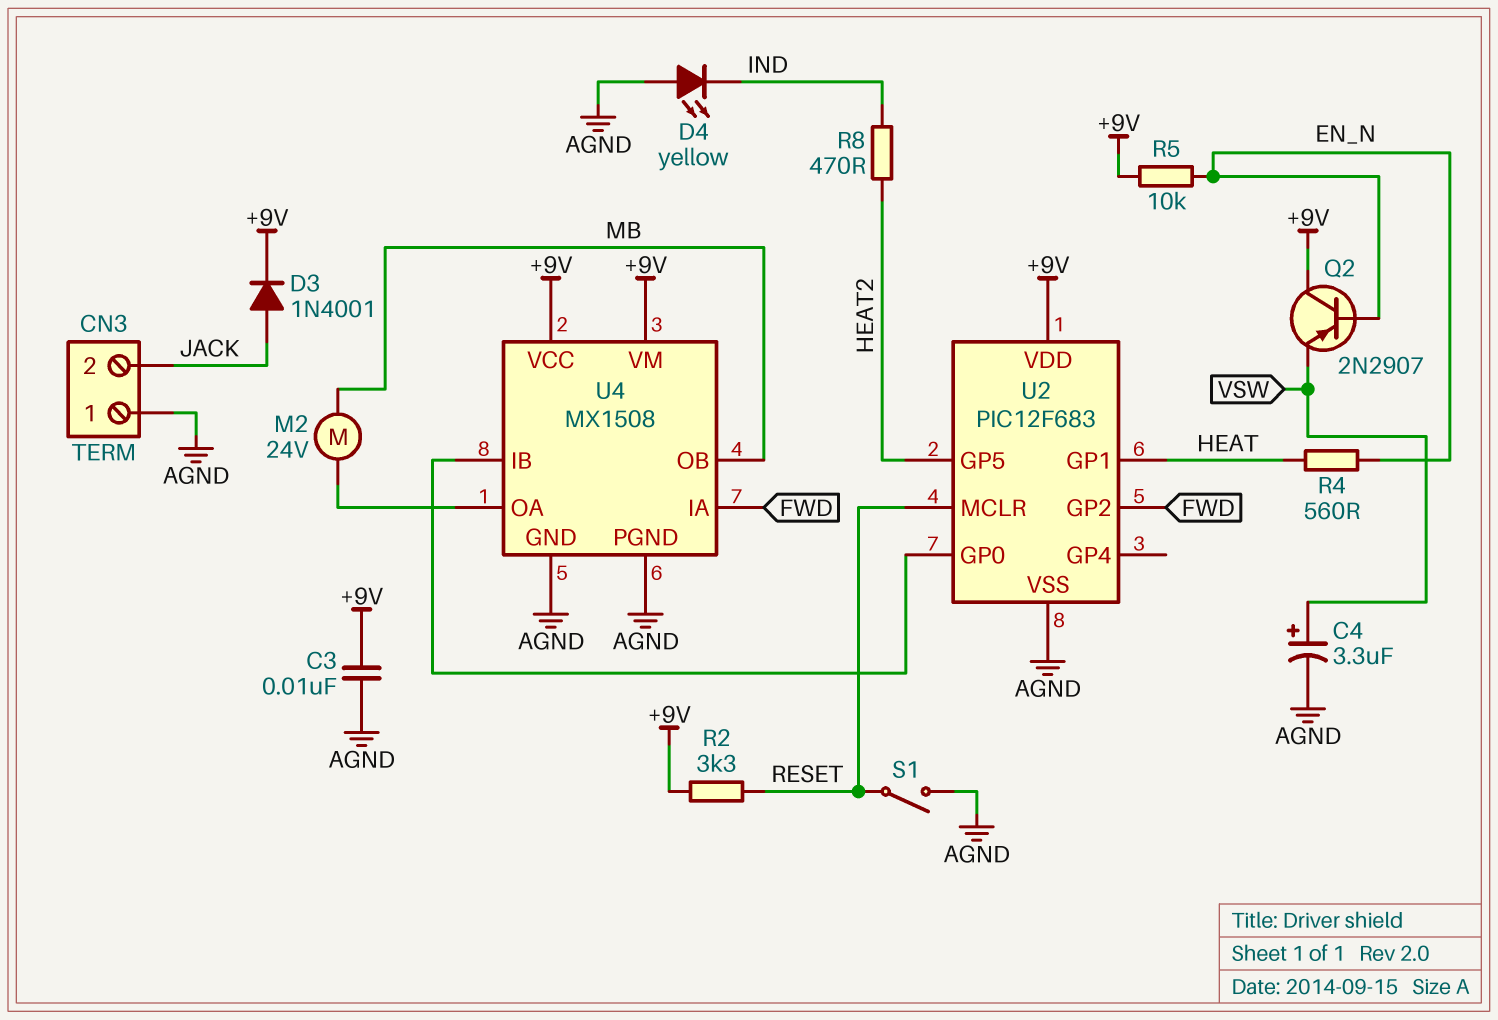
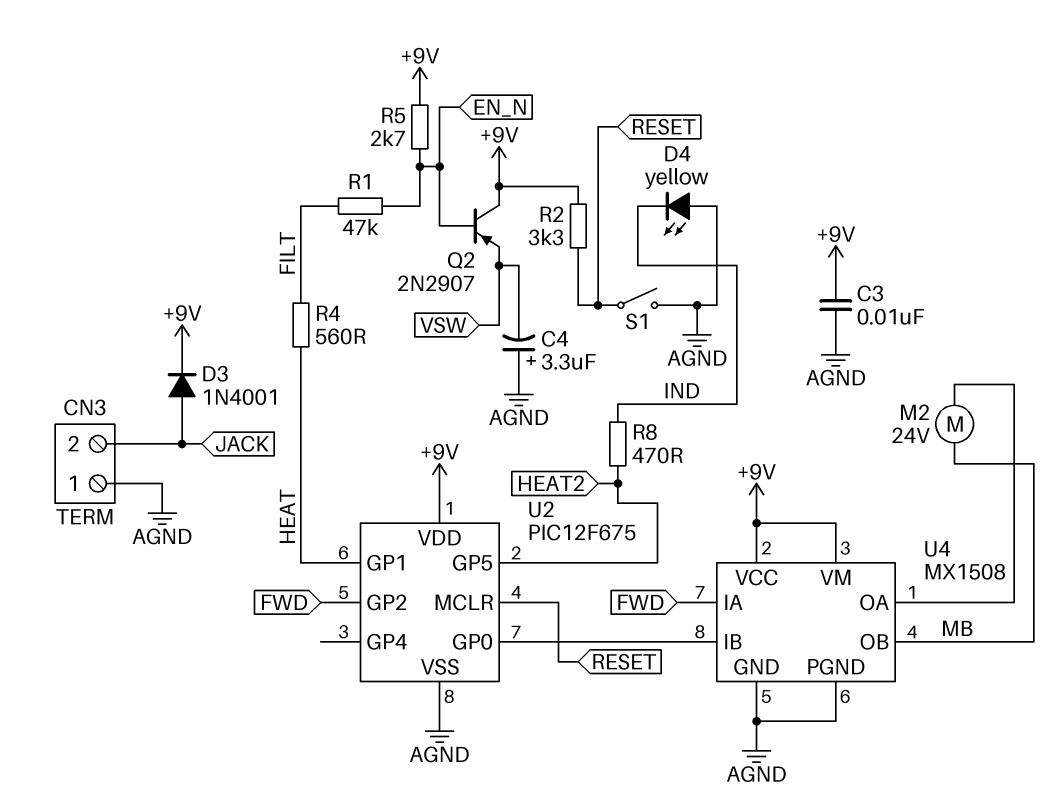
C4: 3.3uF (plus VSW, minus AGND) -> 3.3uF (plus AGND, minus VSW)
R1: none -> 47k (EN_N, FILT)
R4: 560 (EN_N, HEAT) -> 560 (FILT, HEAT)
R5: 10k (+9V, EN_N) -> 2.7k (+9V, EN_N)
U2: PIC12F683 -> PIC12F675

